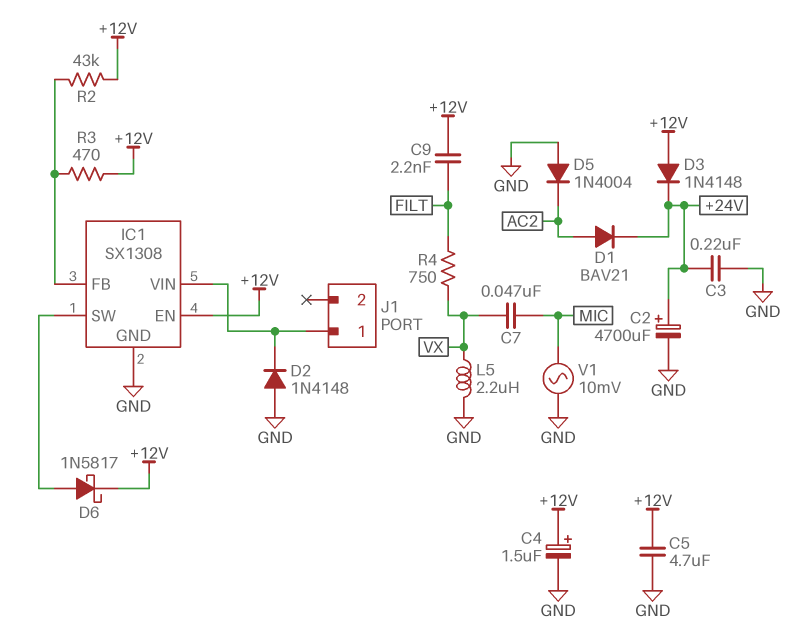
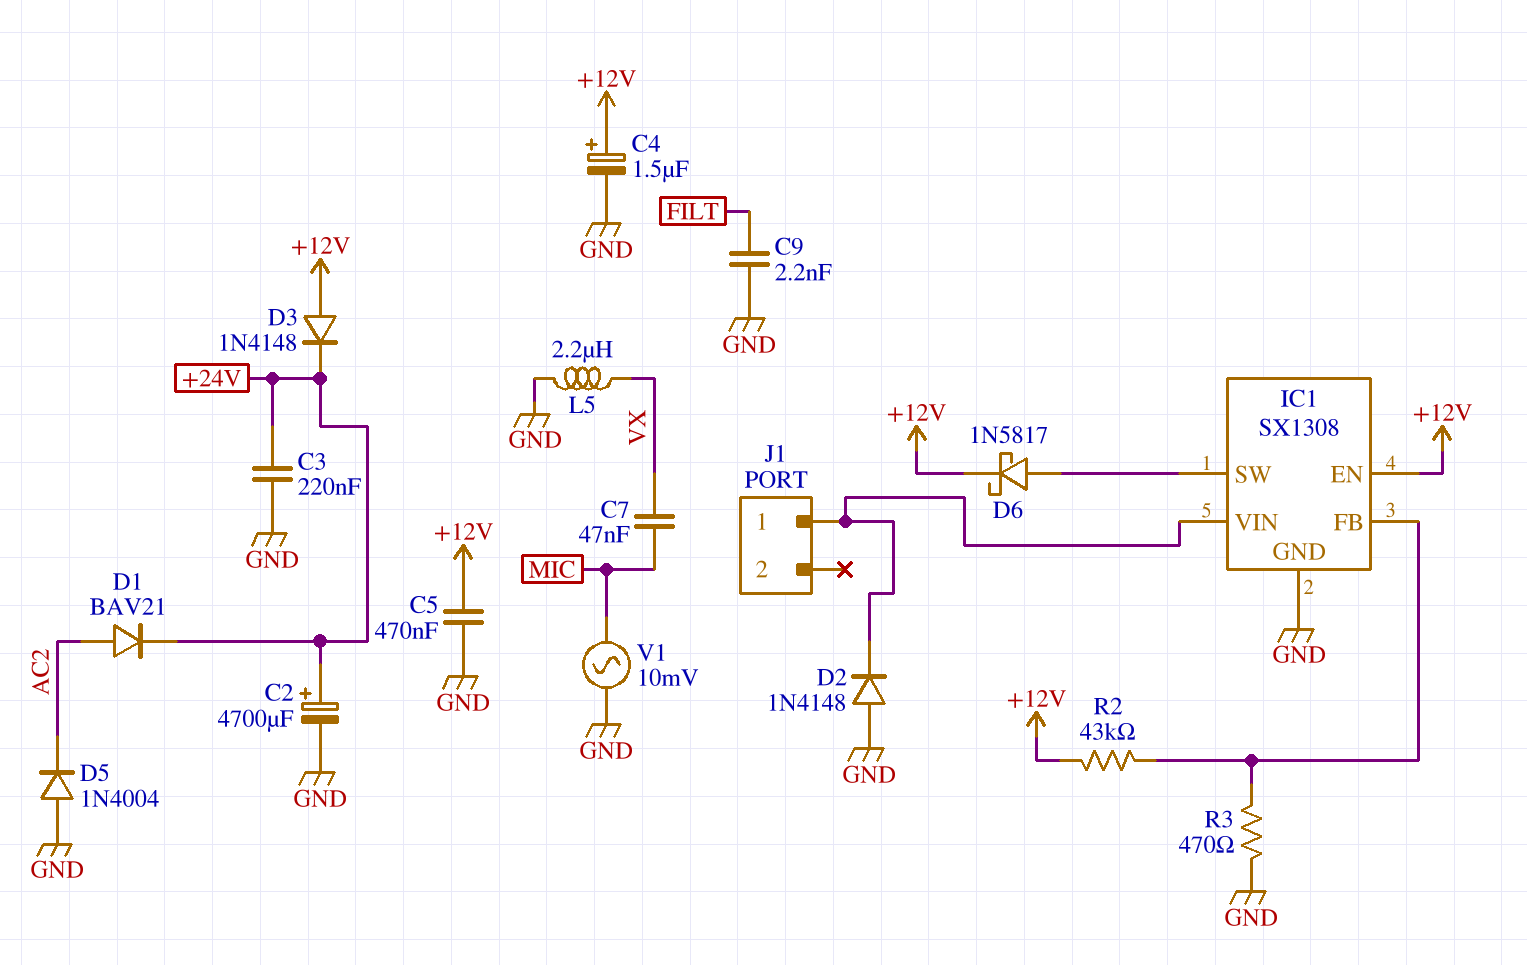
C5: 4.7uF (+12V, GND) -> 470nF (+12V, GND)
C9: 2.2nF (+12V, FILT) -> 2.2nF (FILT, GND)
R3: 470 (+12V, IC1/FB) -> 470 (GND, IC1/FB)
R4: 750 (FILT, VX) -> none

